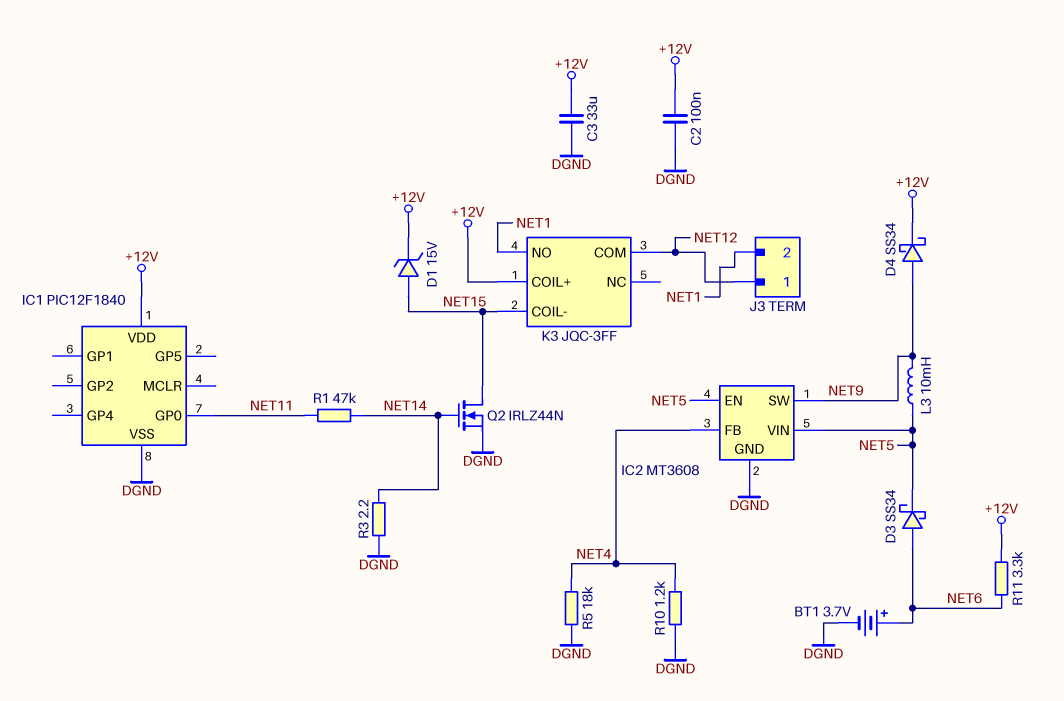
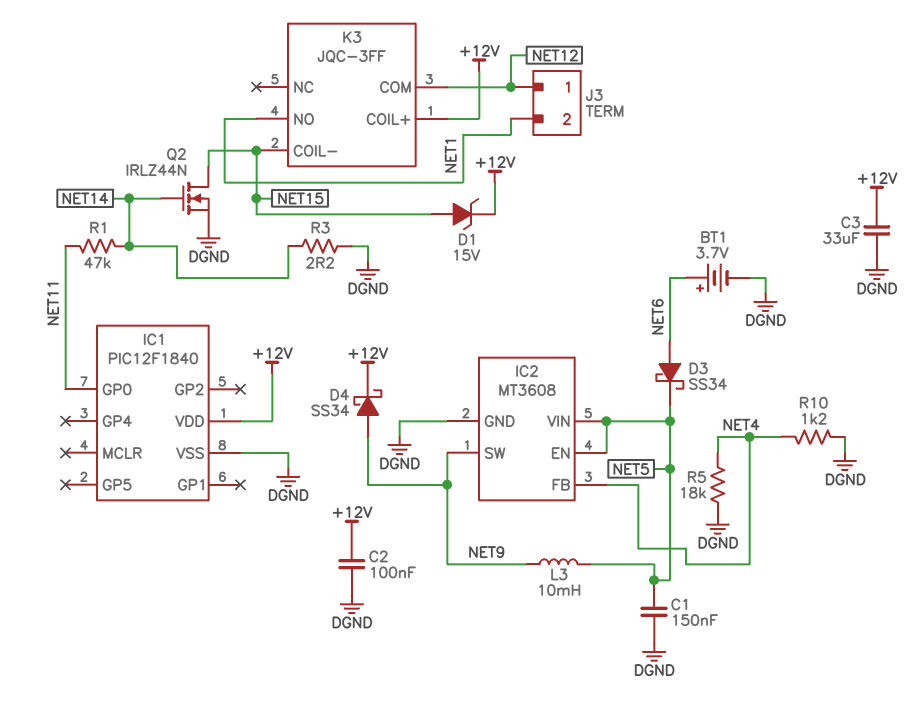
C1: none -> 150nF (DGND, NET5)
R11: 3.3k (+12V, NET6) -> none

